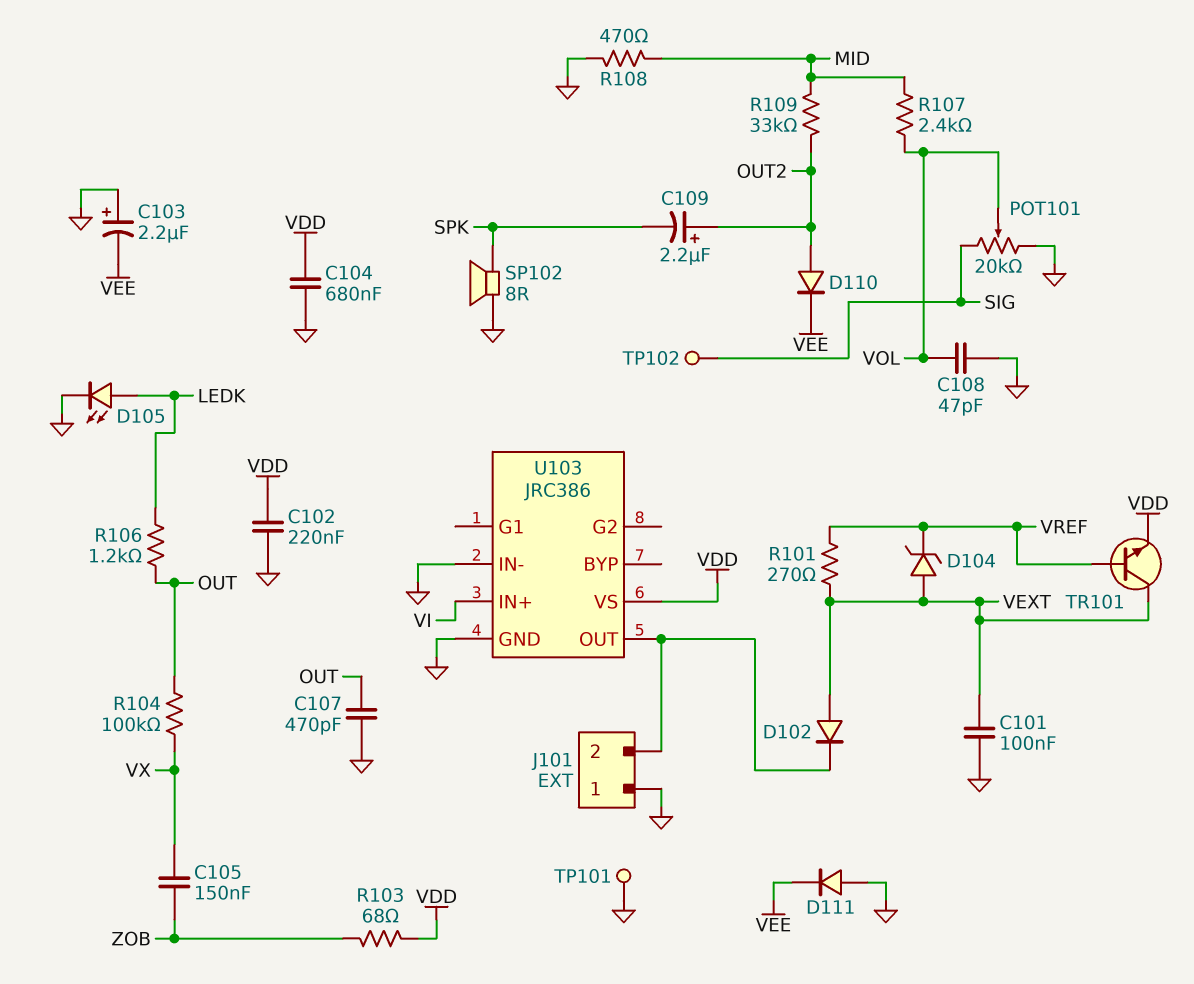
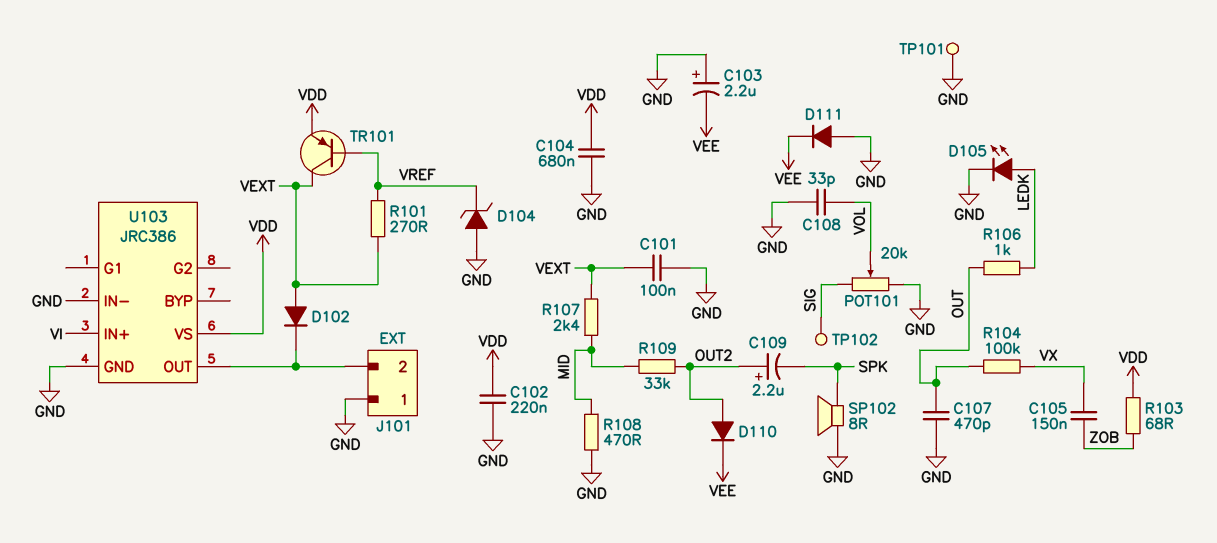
C108: 47pF (GND, VOL) -> 33pF (GND, VOL)
D104: zener (A VEXT, K VREF) -> zener (A GND, K VREF)
R106: 1.2k (LEDK, OUT) -> 1k (LEDK, OUT)
R107: 2.4k (MID, VOL) -> 2.4k (MID, VEXT)
TR101: NPN (B VREF, C VEXT, E VDD) -> PNP (B VREF, C VEXT, E VDD)

